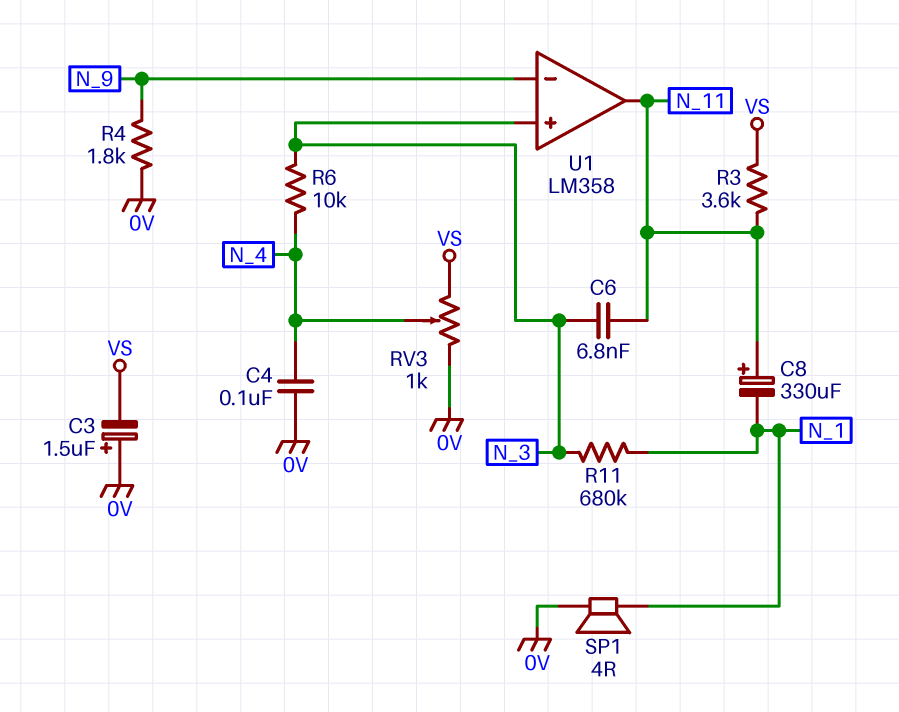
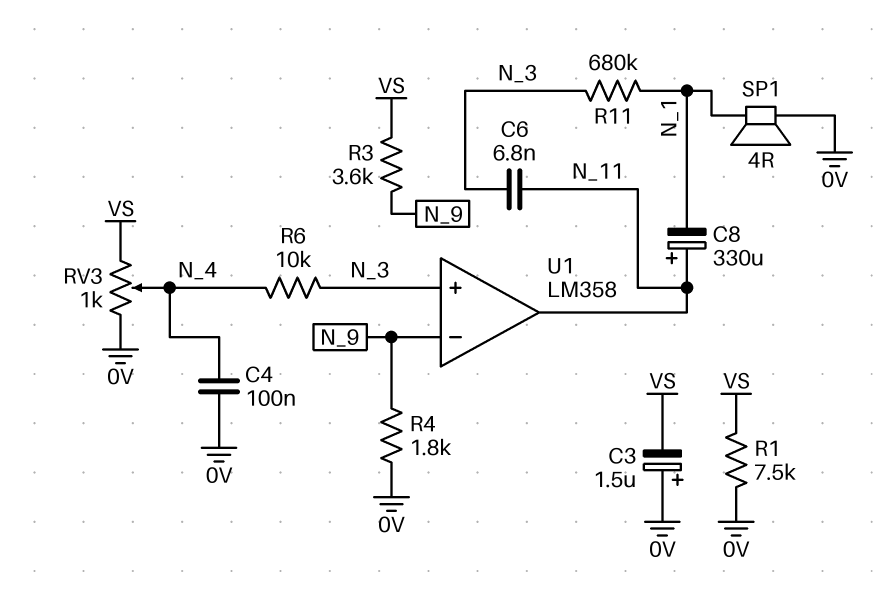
R1: none -> 7.5k (0V, VS)
R3: 3.6k (N_11, VS) -> 3.6k (N_9, VS)

